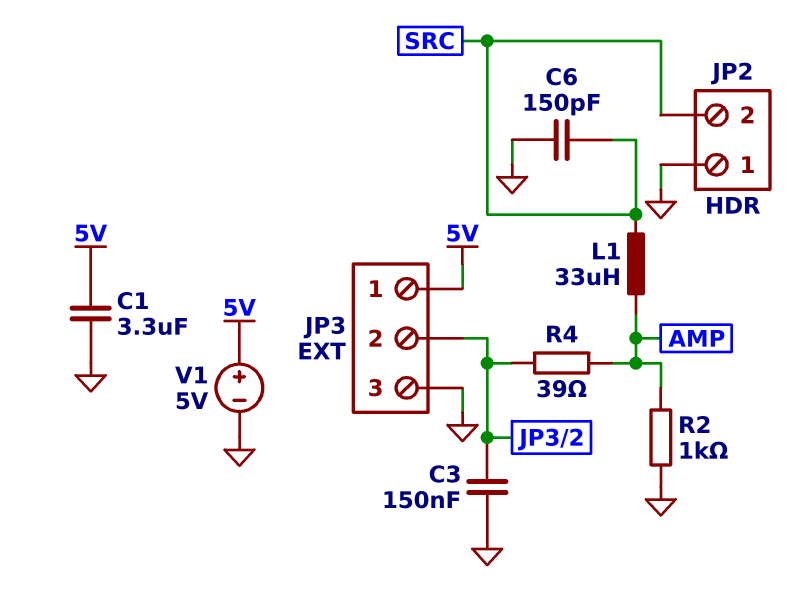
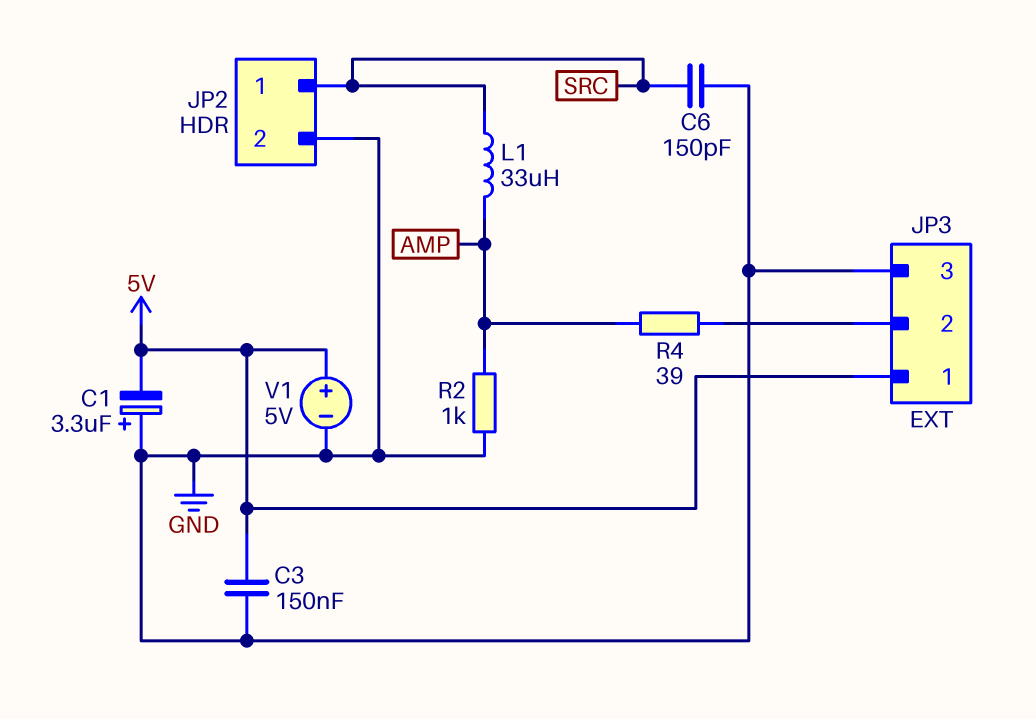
C1: 3.3uF (5V, GND) -> 3.3uF (plus GND, minus 5V)
C3: 150nF (GND, JP3/2) -> 150nF (5V, GND)
JP2 pin 1: GND -> SRC
JP2 pin 2: SRC -> GND

